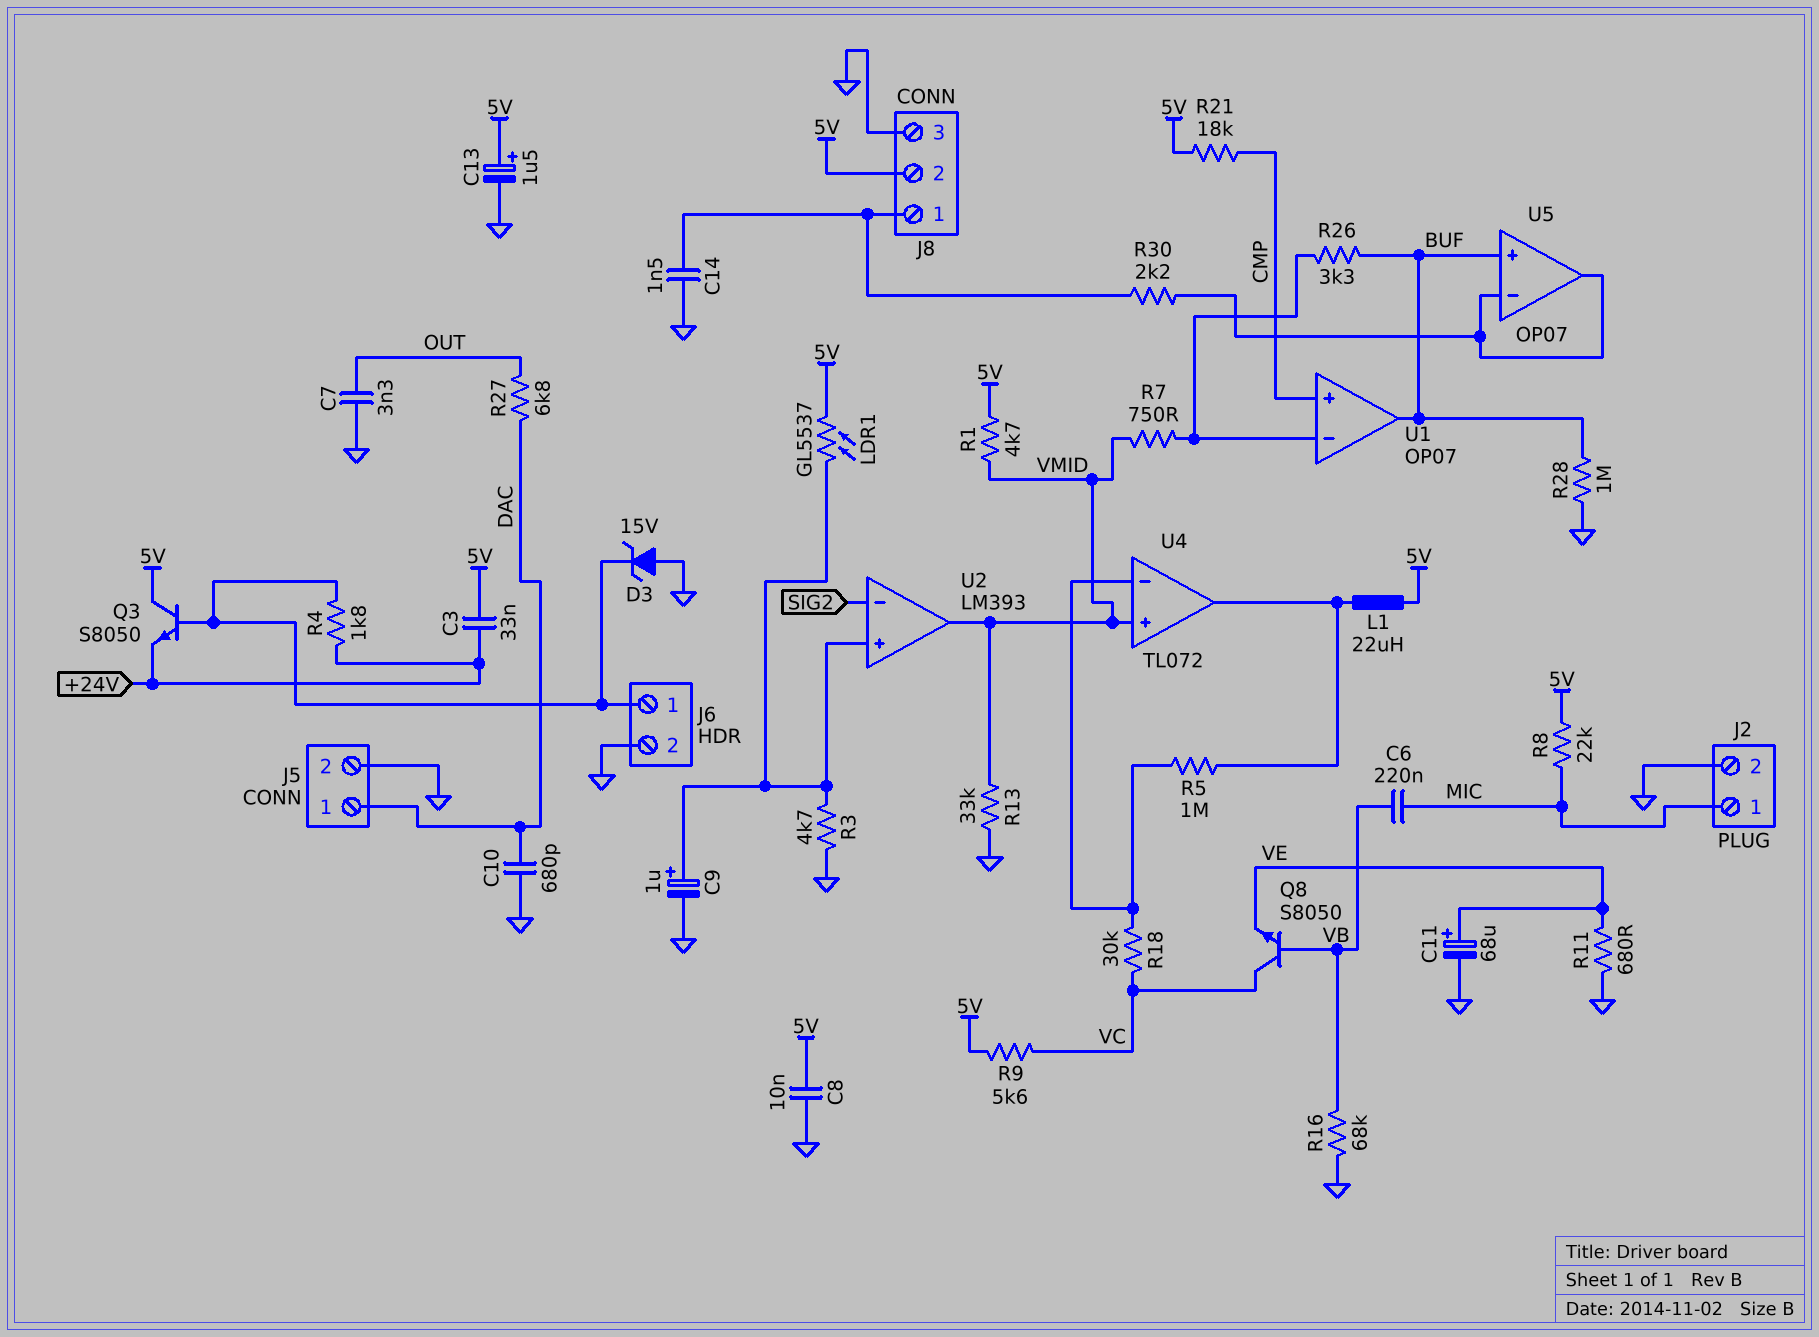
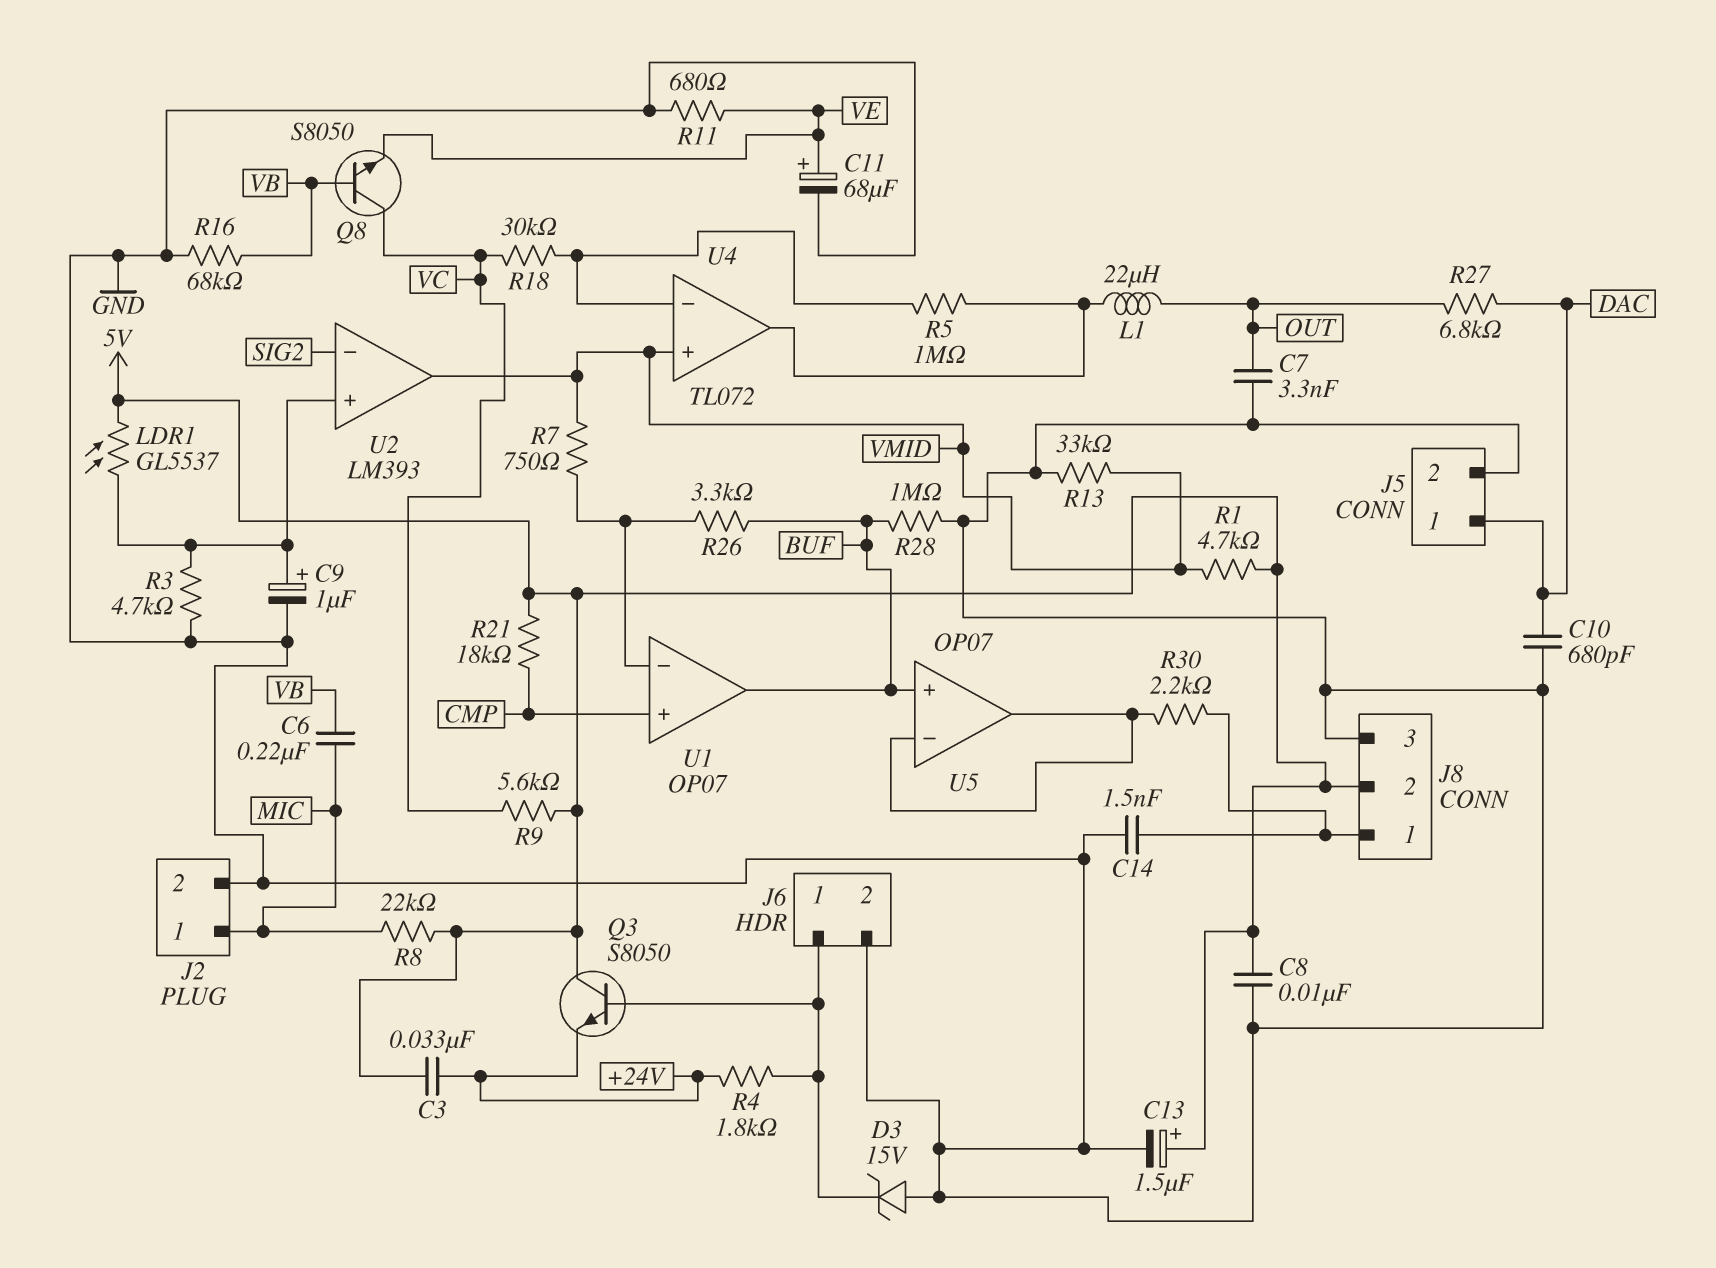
L1: 22uH (5V, U4/out) -> 22uH (OUT, U4/out)

